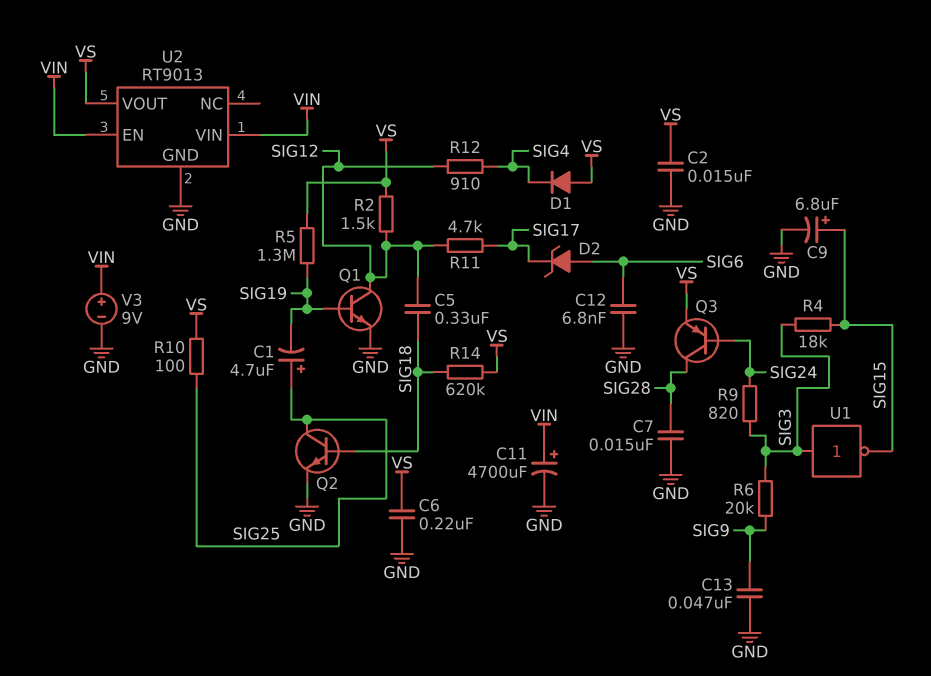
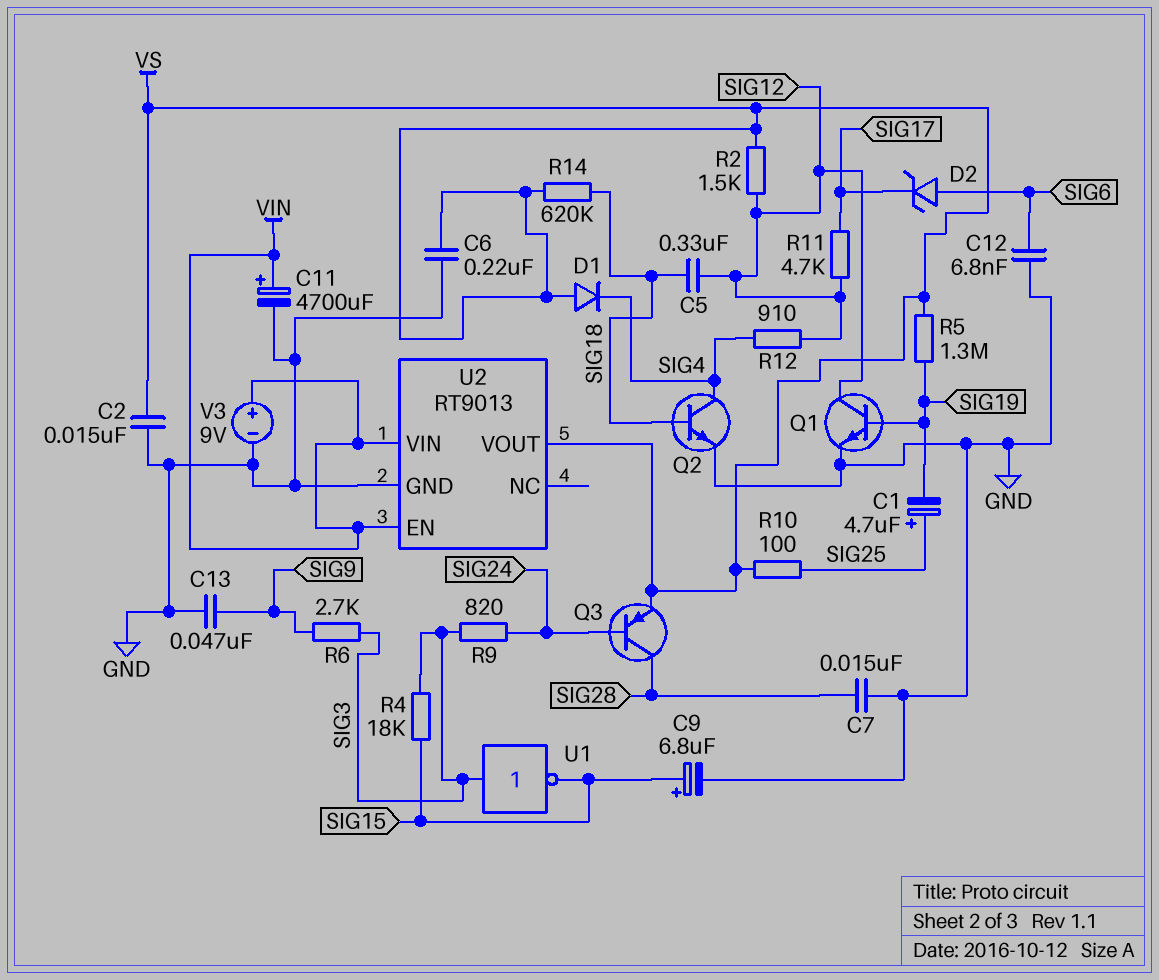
Q2: NPN (B SIG18, C SIG25, E GND) -> NPN (B SIG18, C SIG4, E GND)
R6: 20k (SIG3, SIG9) -> 2.7k (SIG3, SIG9)

